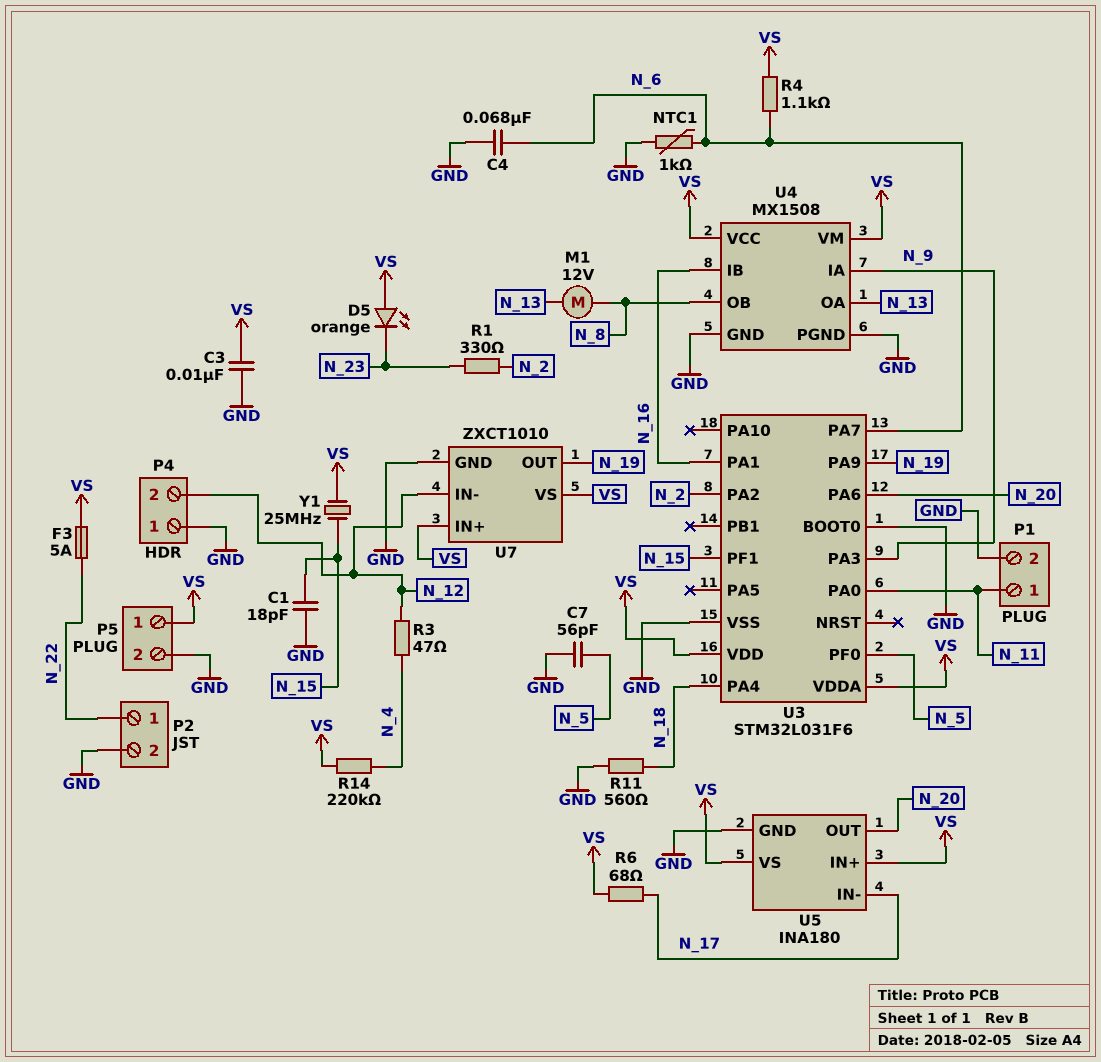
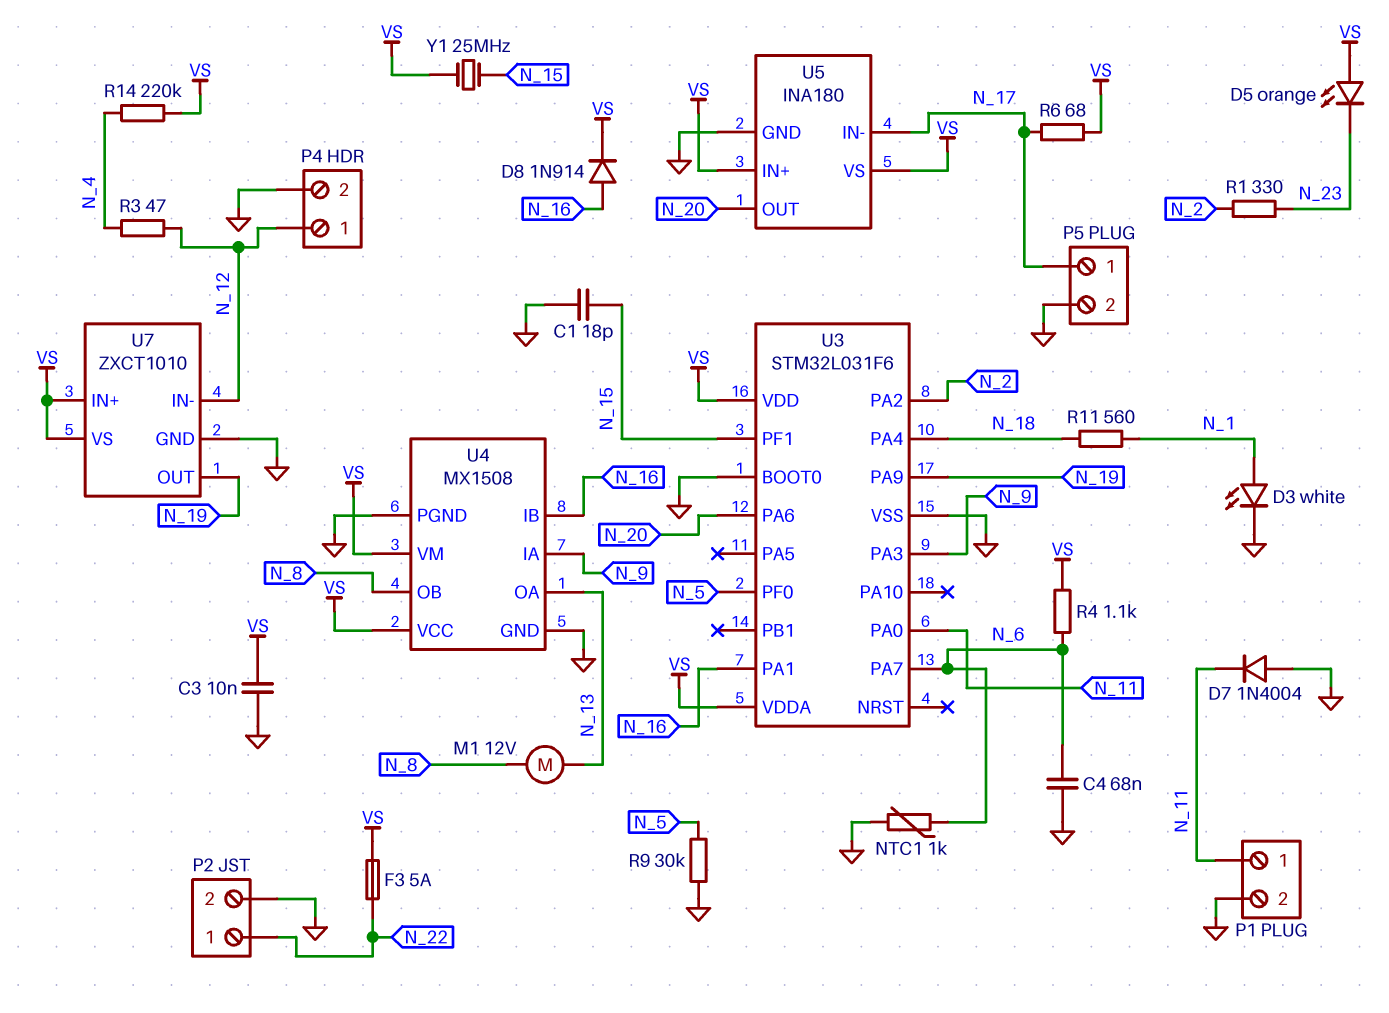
C7: 56pF (GND, N_5) -> none
D3: none -> LED white (A N_1, K GND)
D7: none -> diode 1N4004 (A GND, K N_11)
D8: none -> diode 1N914 (A N_16, K VS)
P4 pin 1: GND -> N_12
P4 pin 2: N_12 -> GND
P5 pin 1: VS -> N_17
R9: none -> 30k (GND, N_5)
R11: 560 (GND, N_18) -> 560 (N_1, N_18)

